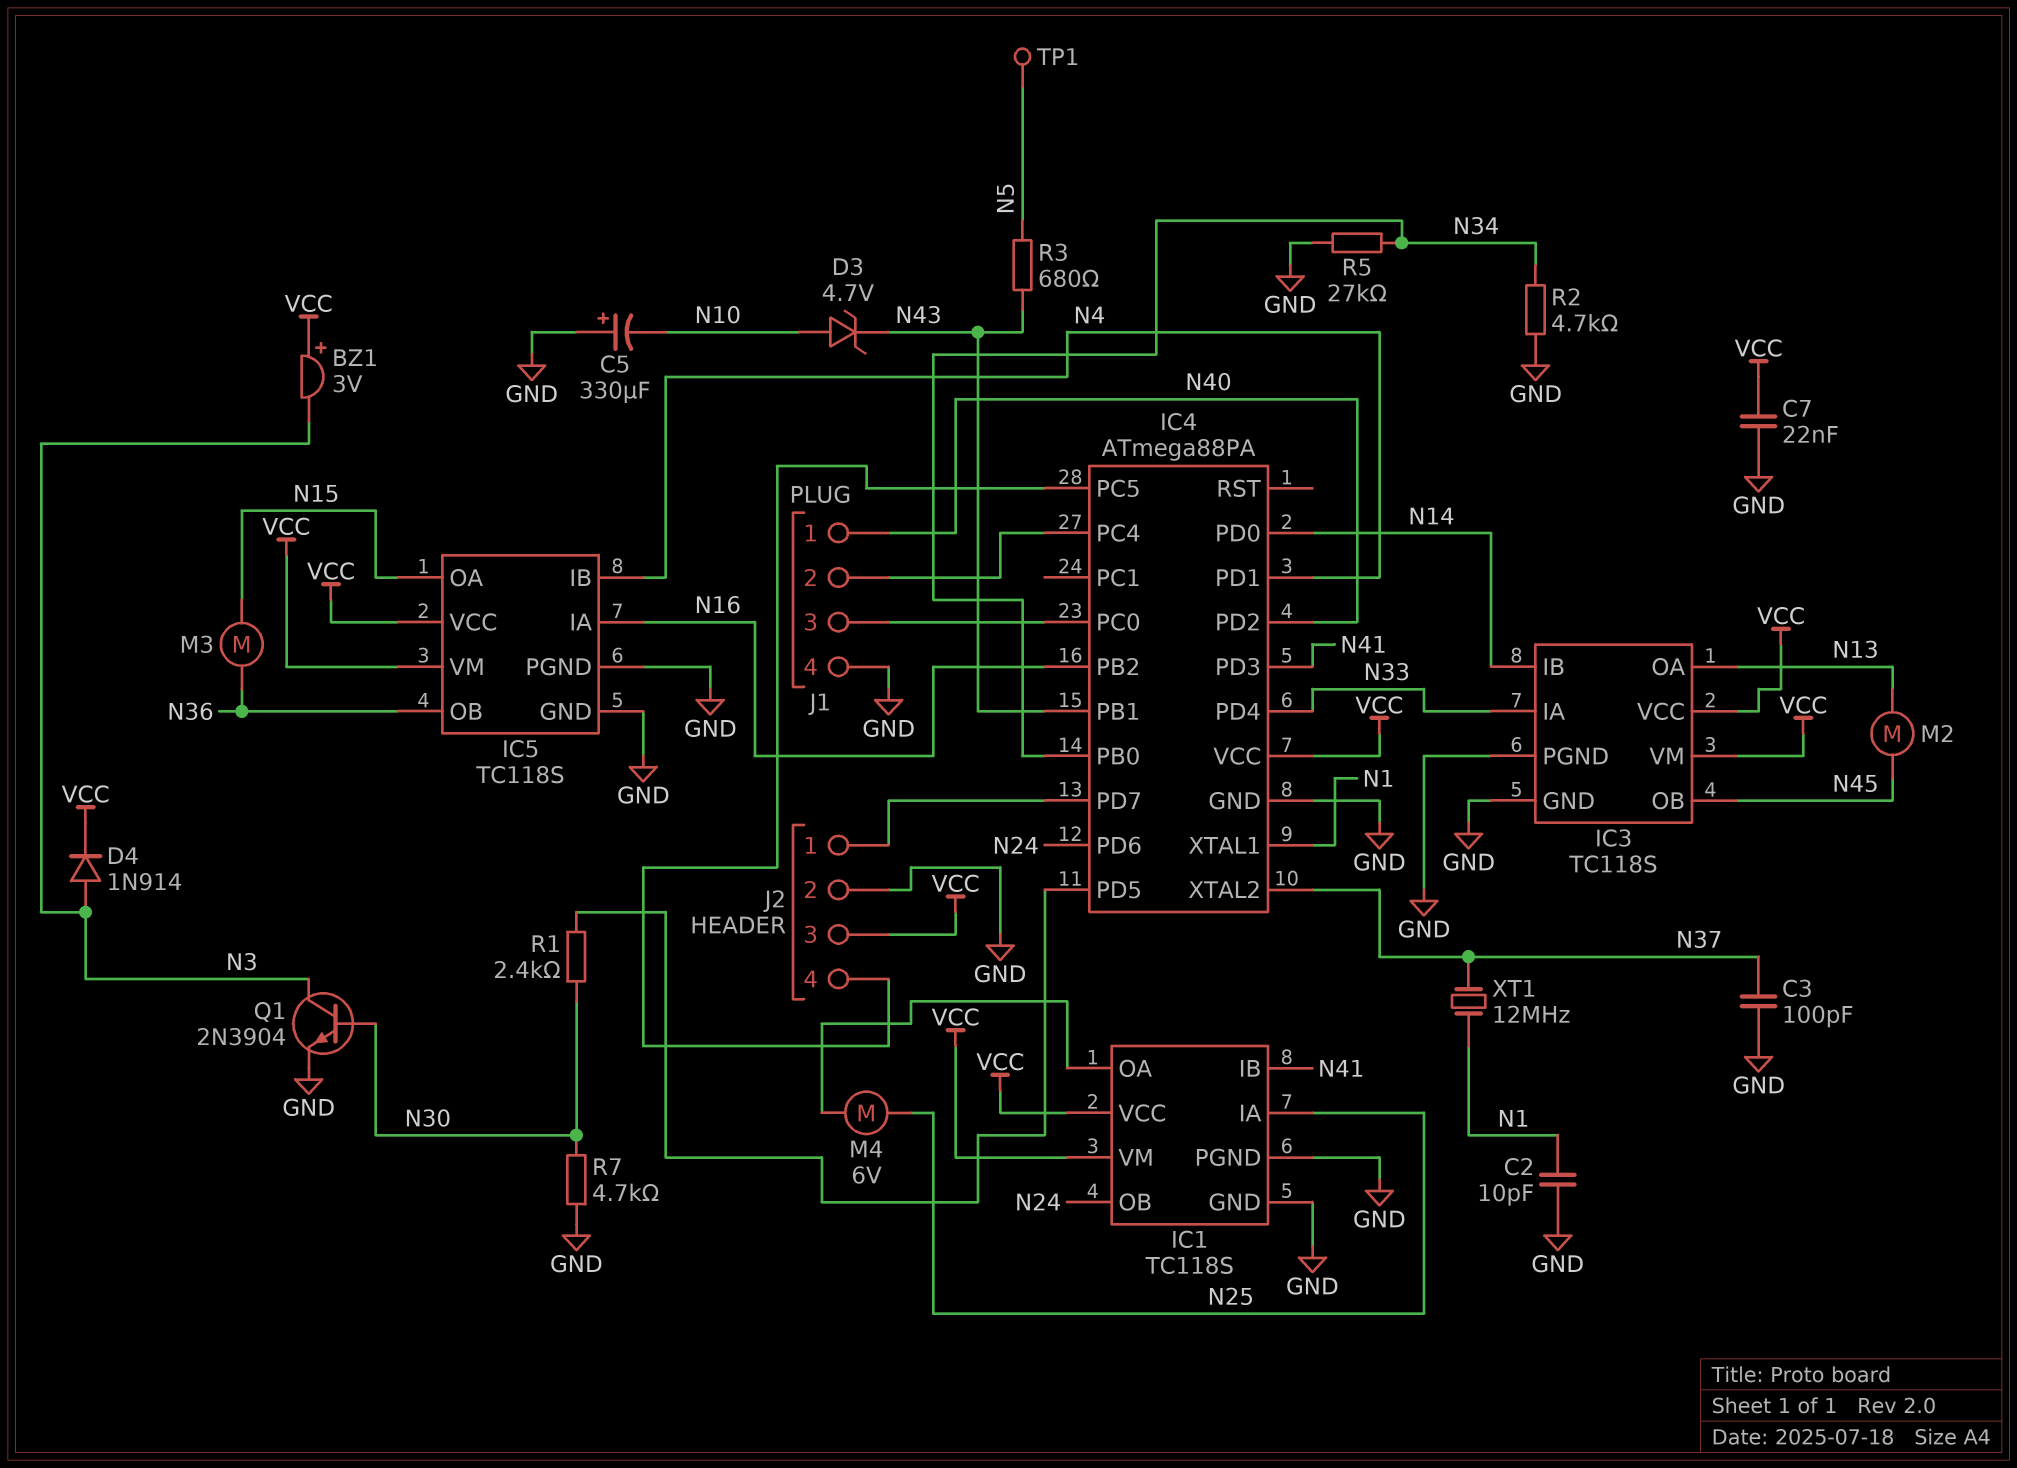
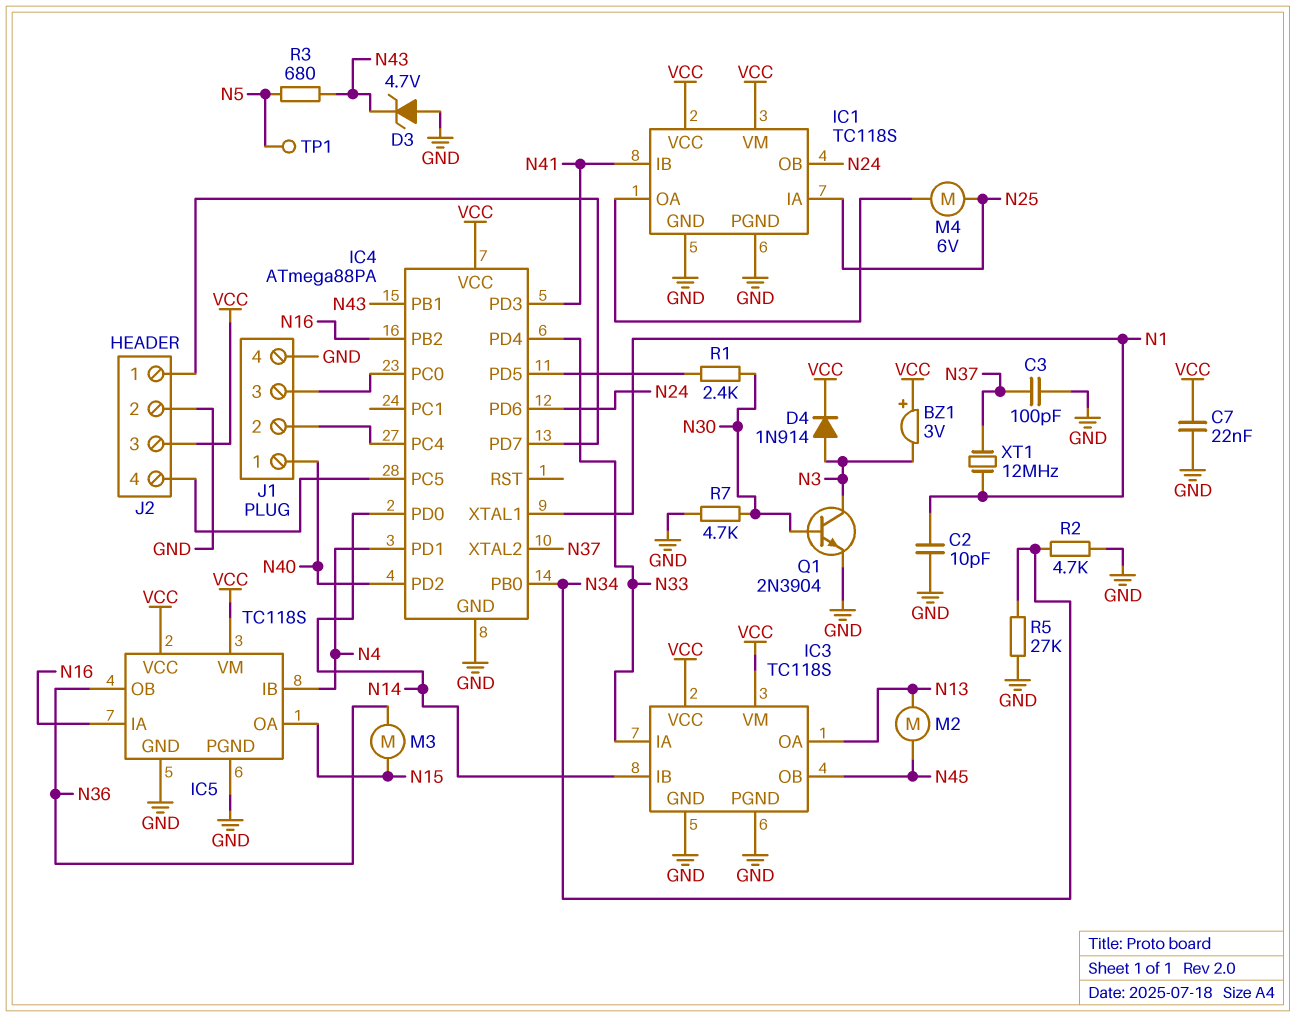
C5: 330uF (plus GND, minus N10) -> none
D3: zener 4.7V (A N10, K N43) -> zener 4.7V (A GND, K N43)

